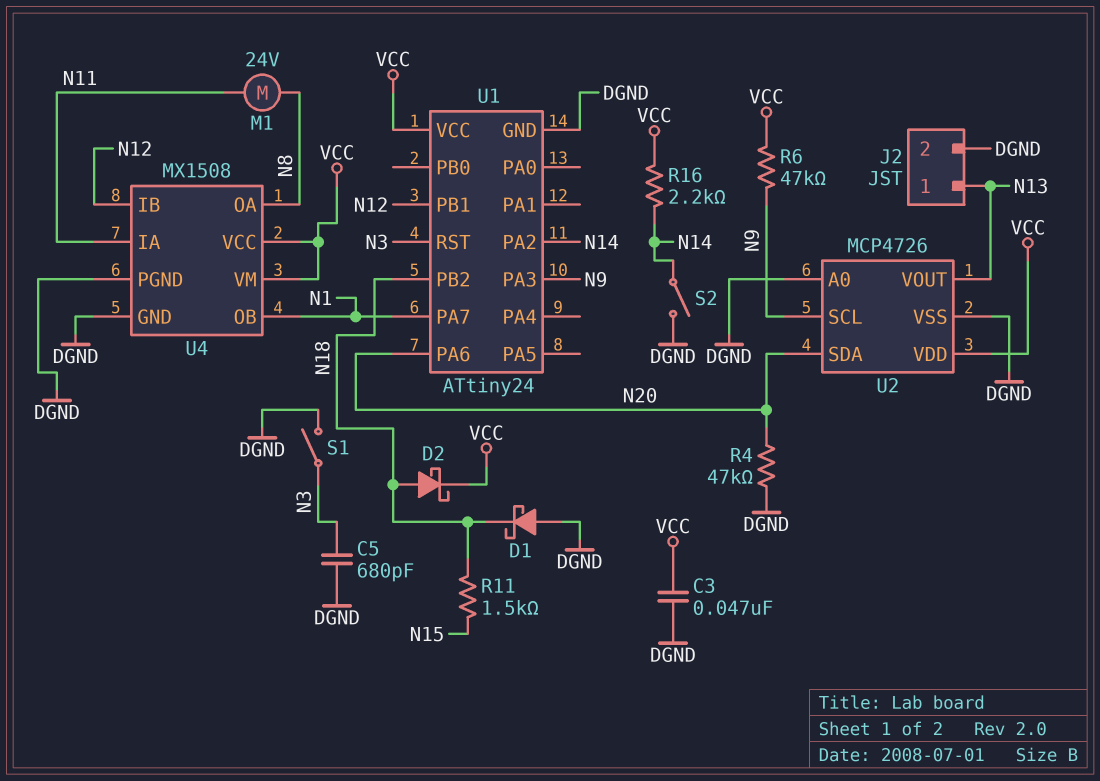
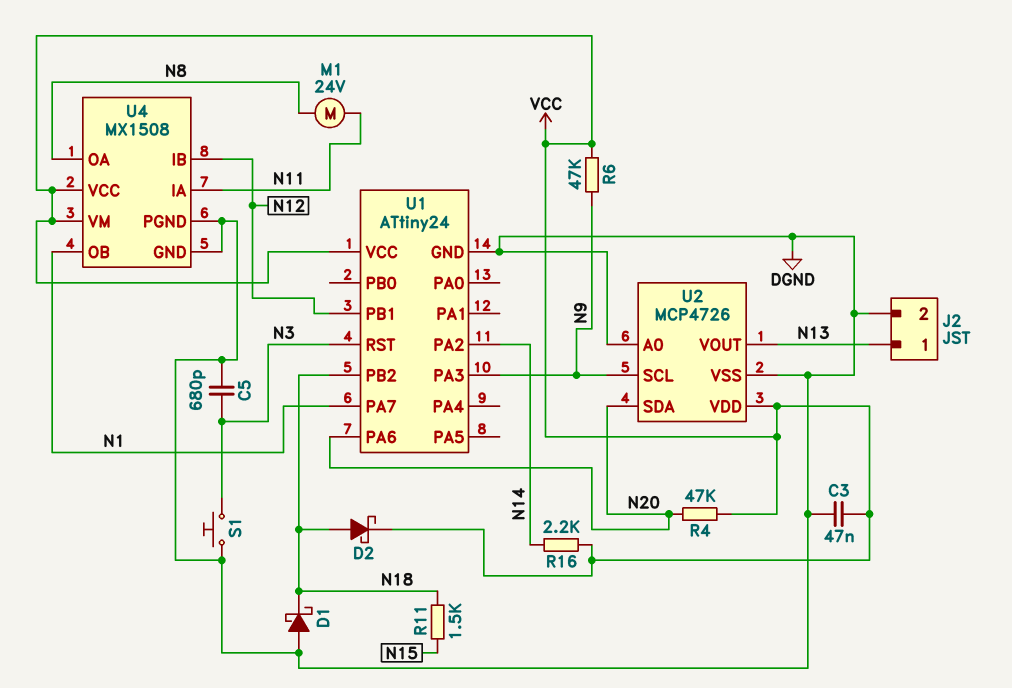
R4: 47k (DGND, N20) -> 47k (N20, VCC)
S1: switch (DGND, N3) -> button (DGND, N3)
S2: switch (DGND, N14) -> none

